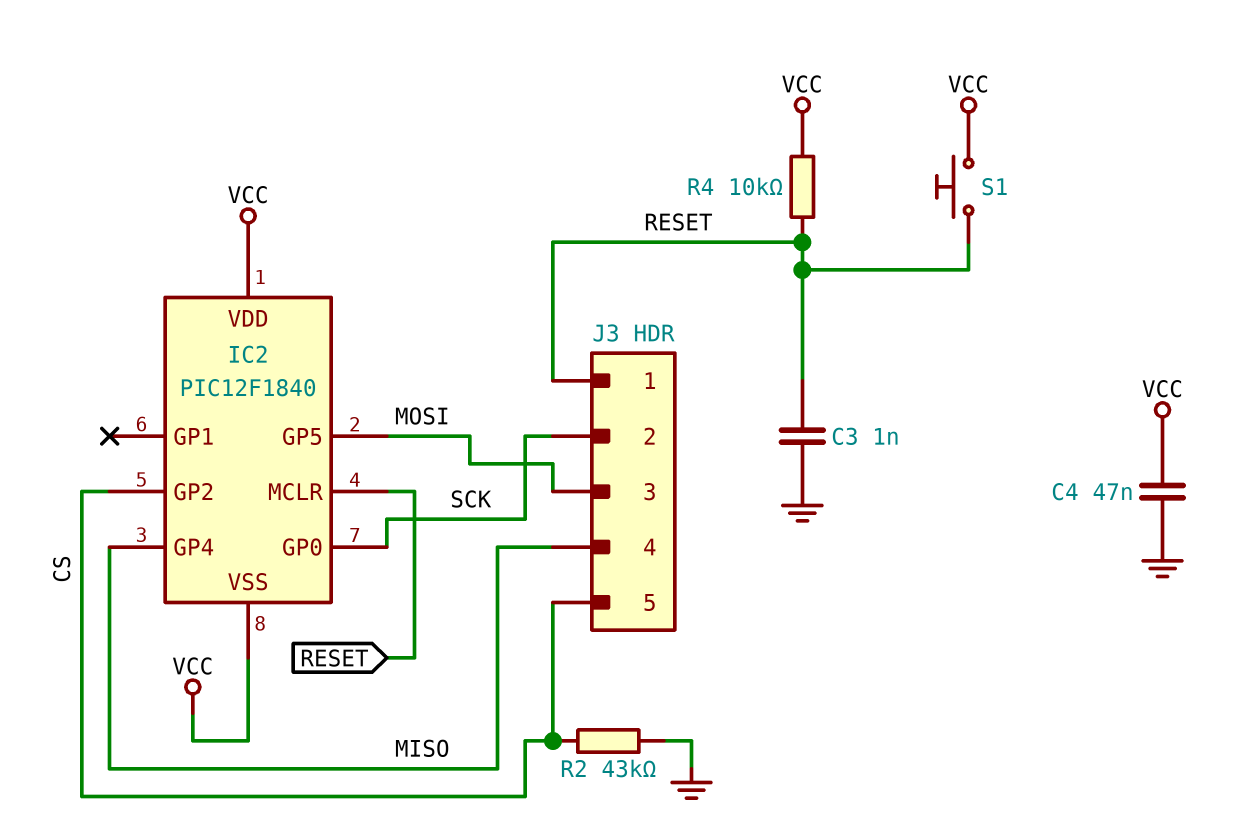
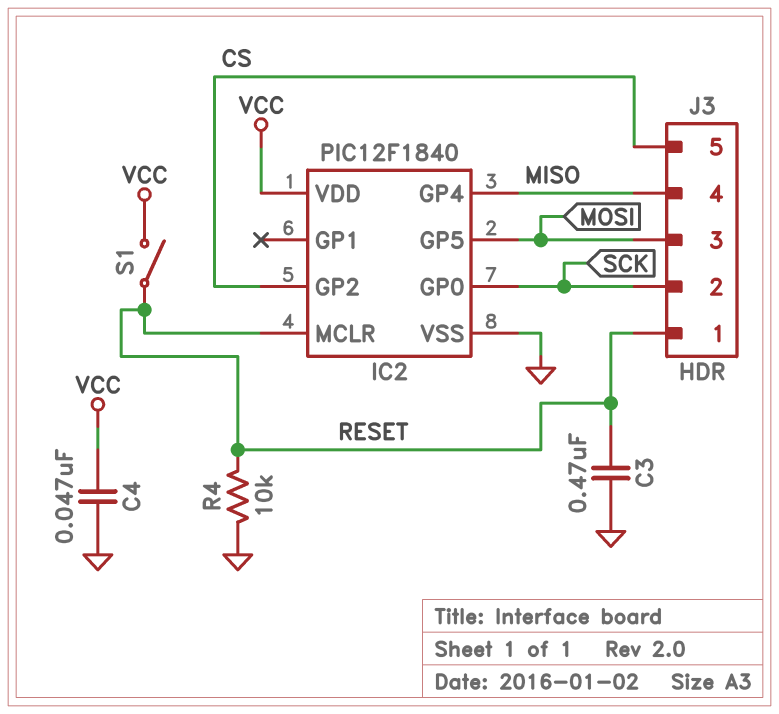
C3: 1nF (GND, RESET) -> 470nF (GND, RESET)
IC2 pin VSS: VCC -> GND
R2: 43k (CS, GND) -> none
R4: 10k (RESET, VCC) -> 10k (GND, RESET)
S1: button (RESET, VCC) -> switch (RESET, VCC)

